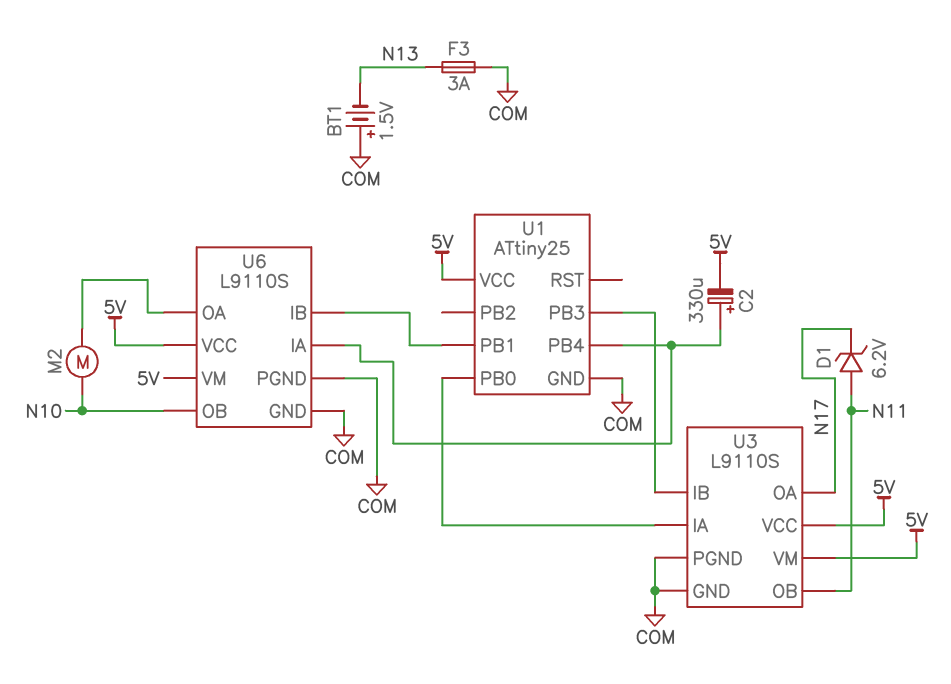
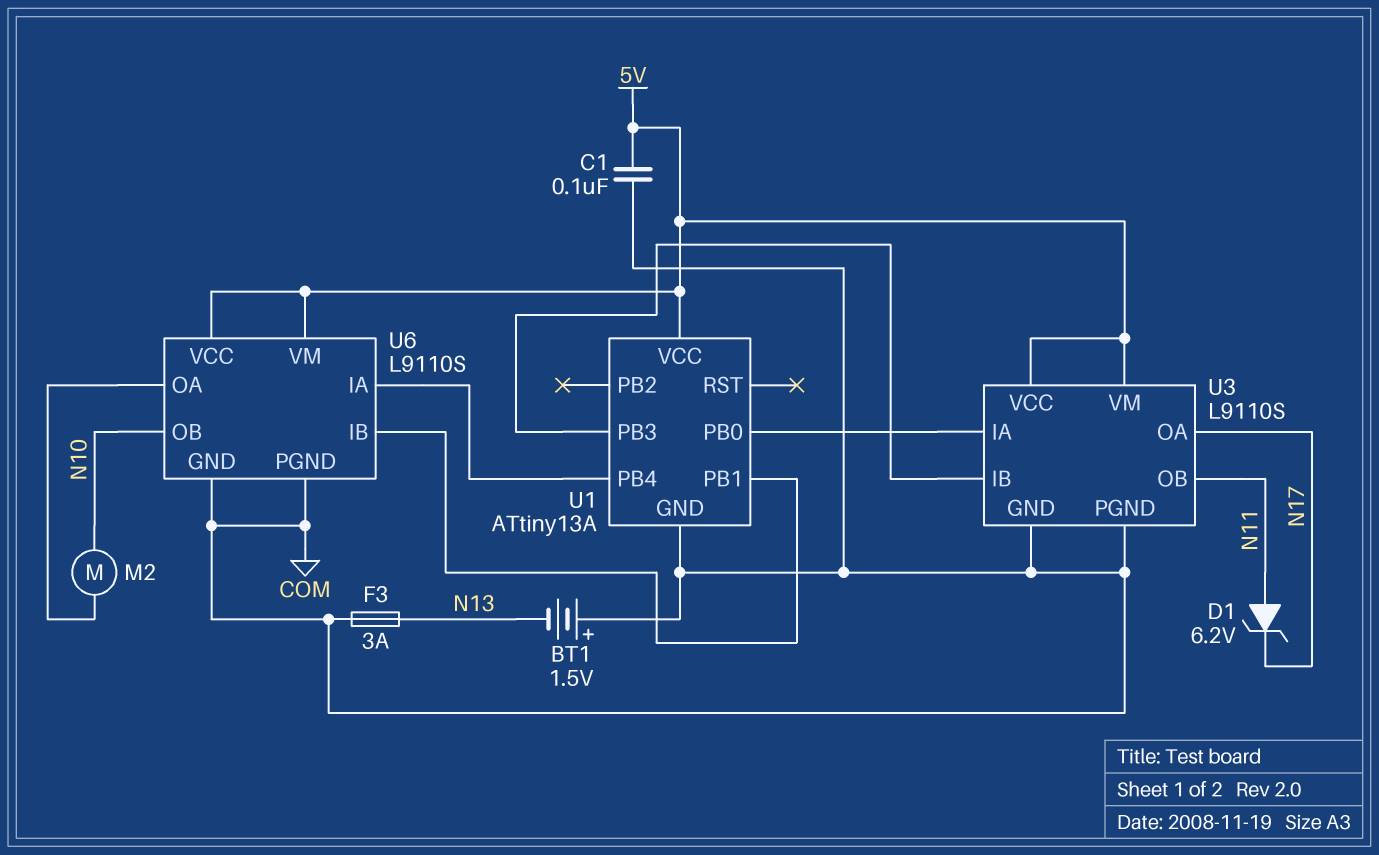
C1: none -> 100nF (5V, COM)
C2: 330uF (plus U1/PB4, minus 5V) -> none
U1: ATtiny25 -> ATtiny13A

